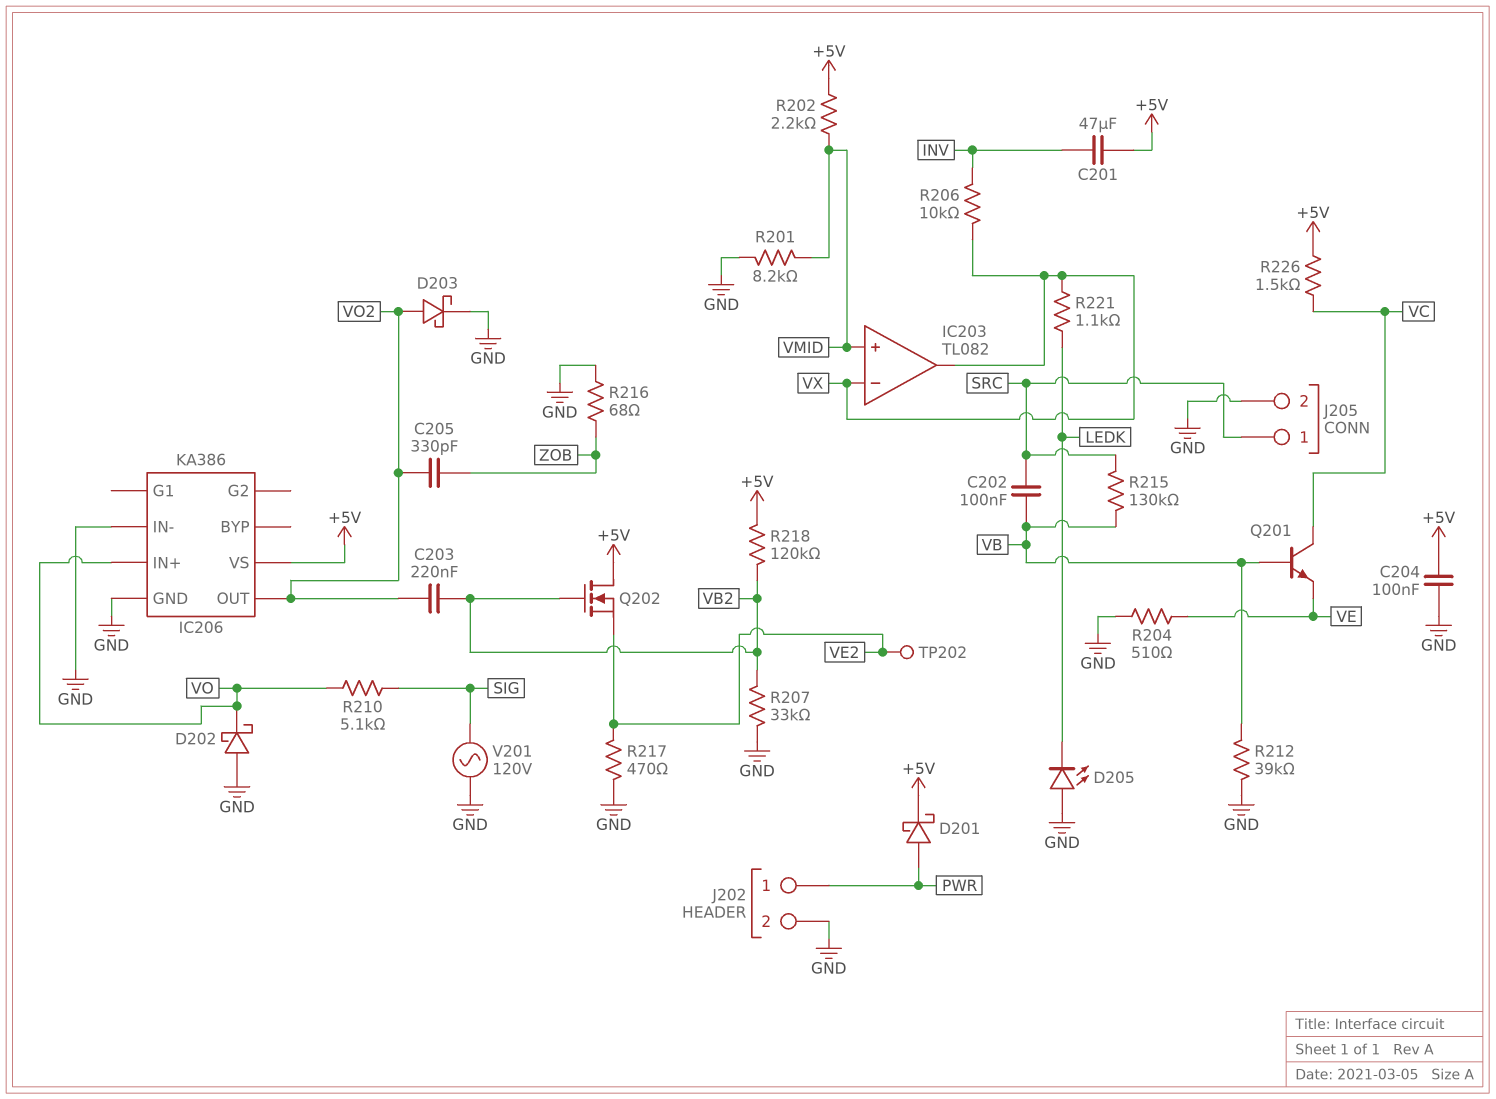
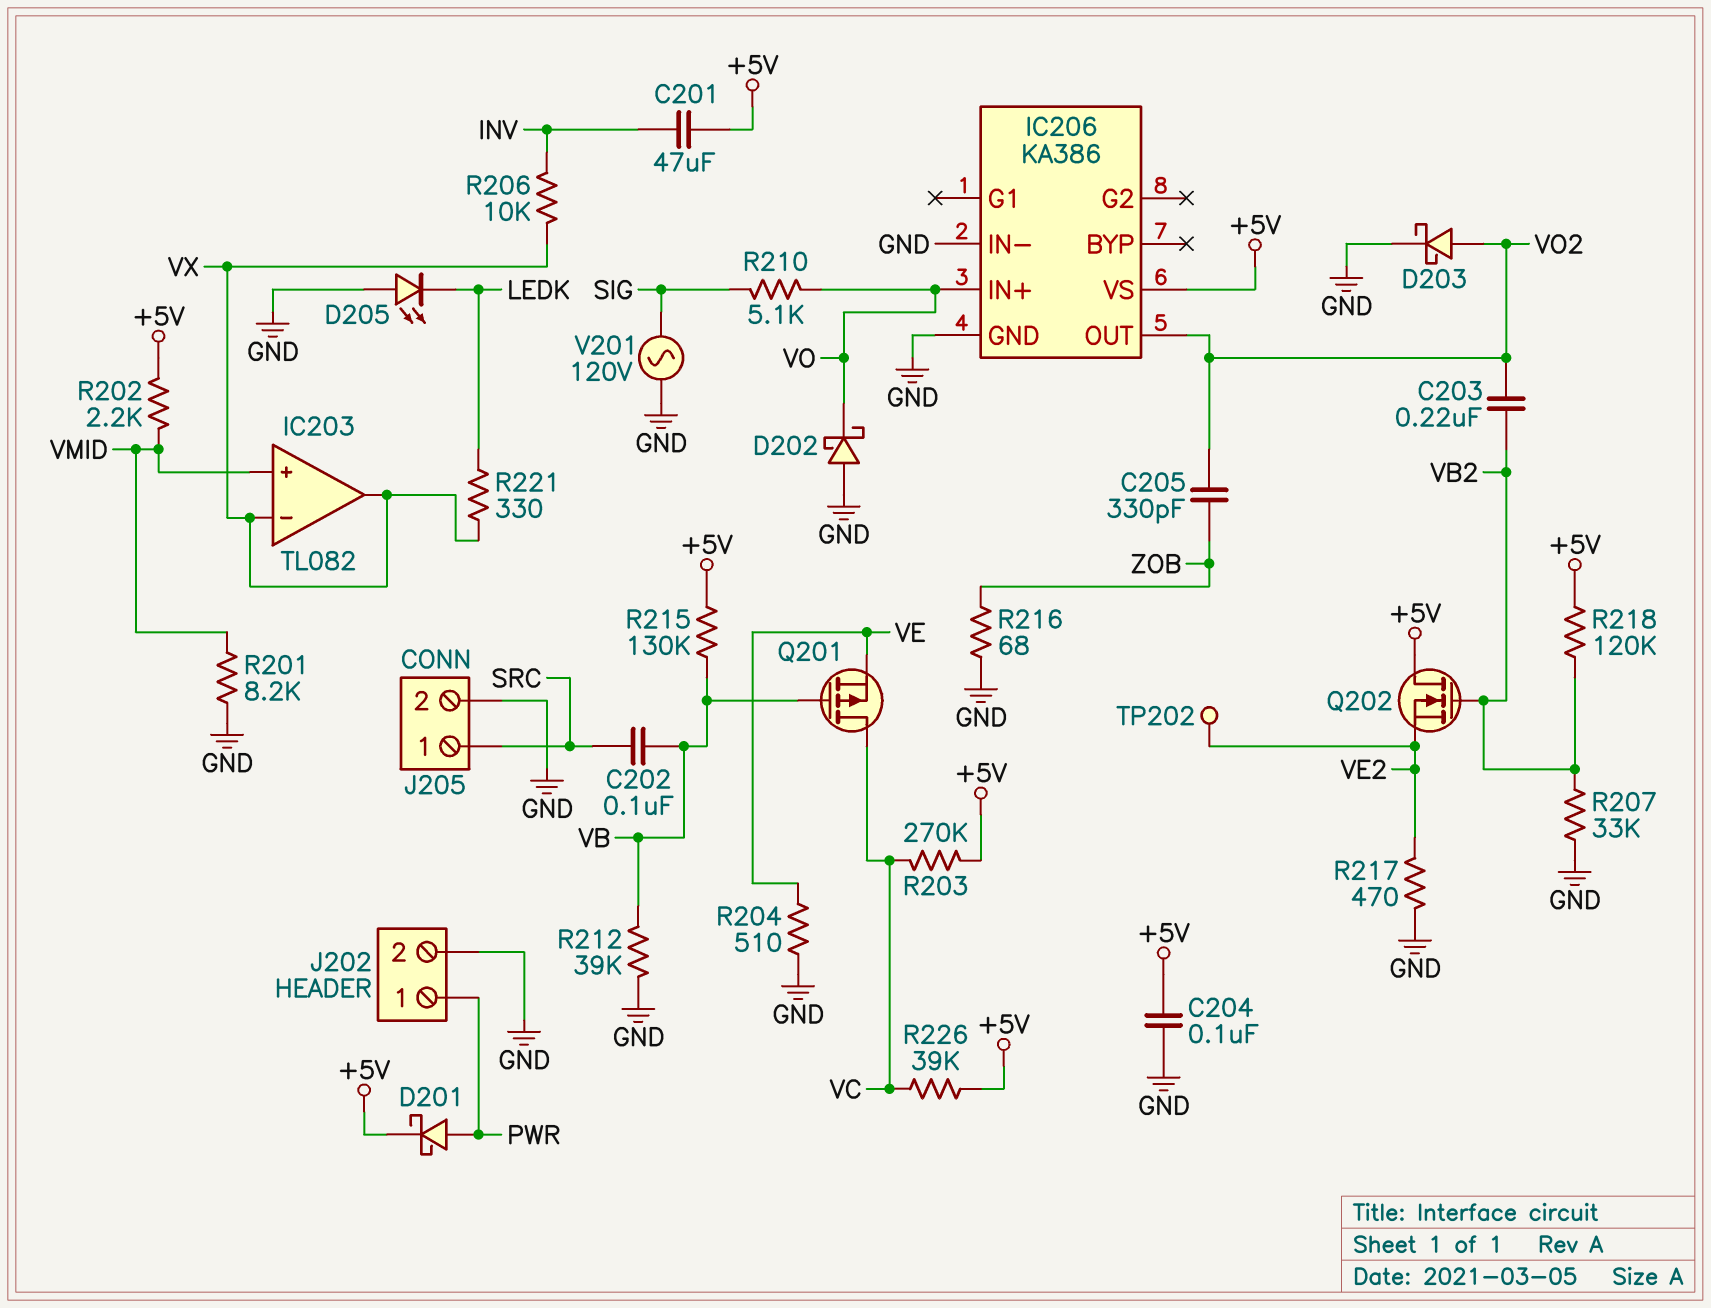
Q201: NPN (B VB, C VC, E VE) -> PMOS (G VB, D VC, S VE)
R203: none -> 270k (+5V, VC)
R215: 130k (SRC, VB) -> 130k (+5V, VB)
R221: 1.1k (LEDK, VX) -> 330 (LEDK, VX)
R226: 1.5k (+5V, VC) -> 39k (+5V, VC)

